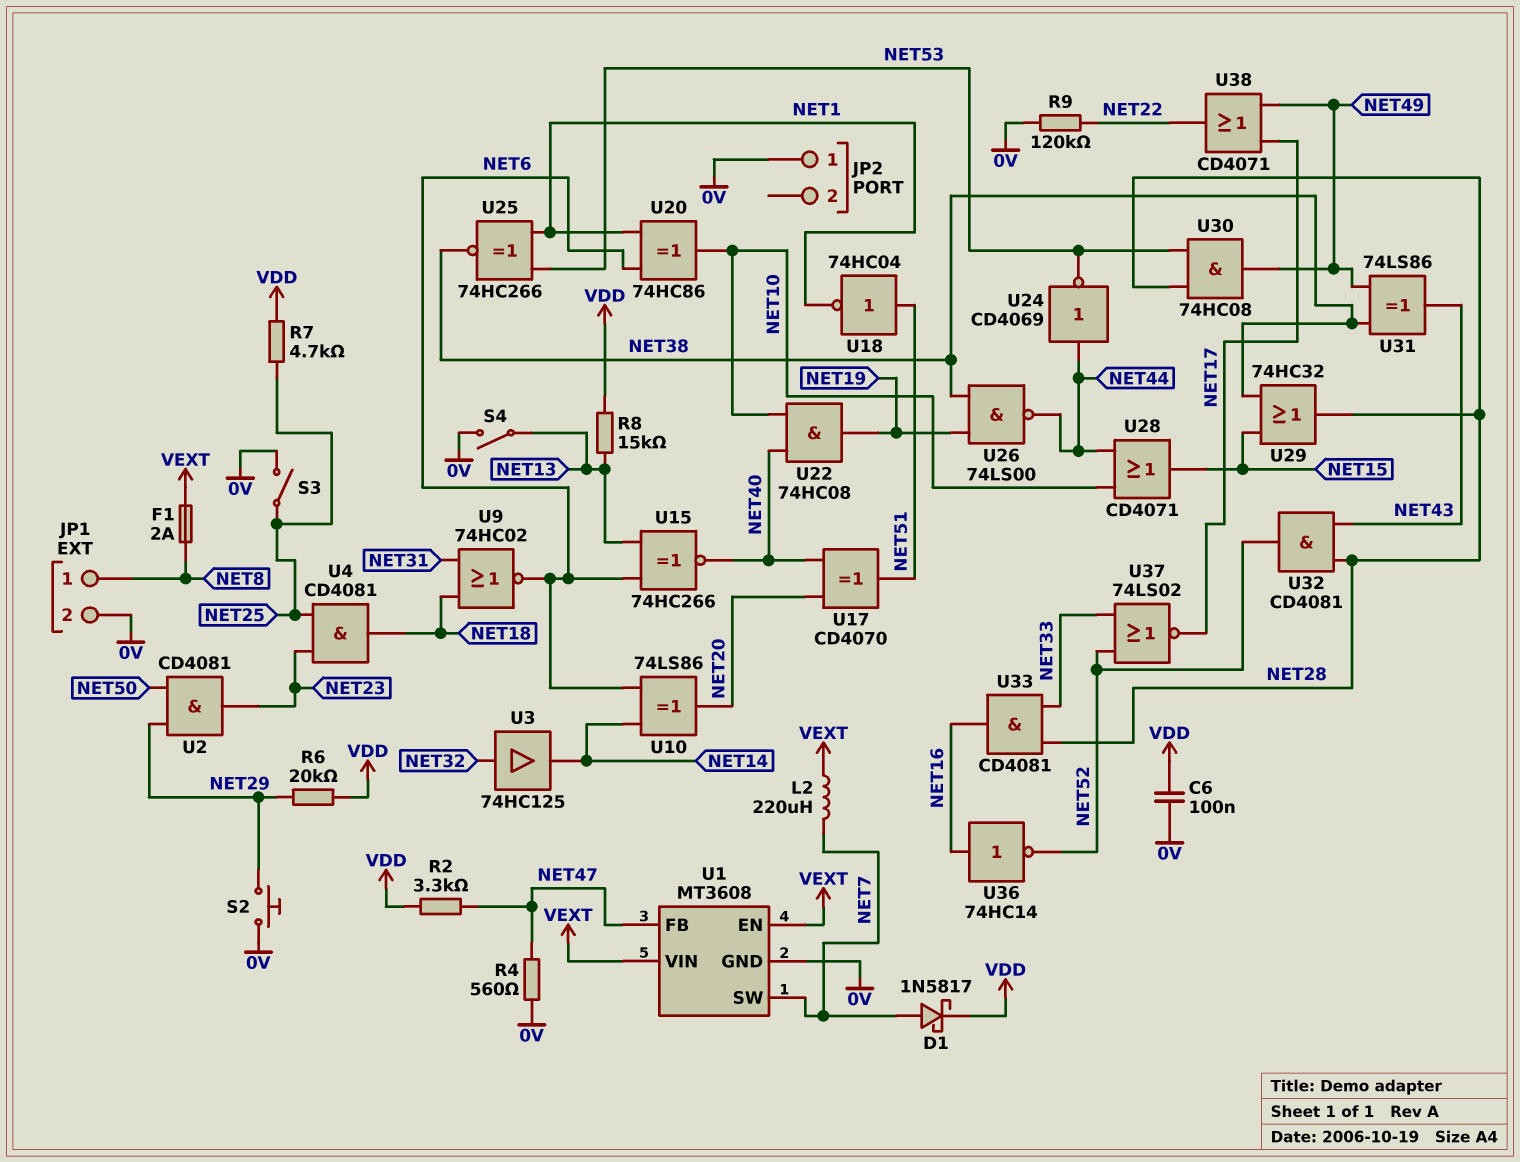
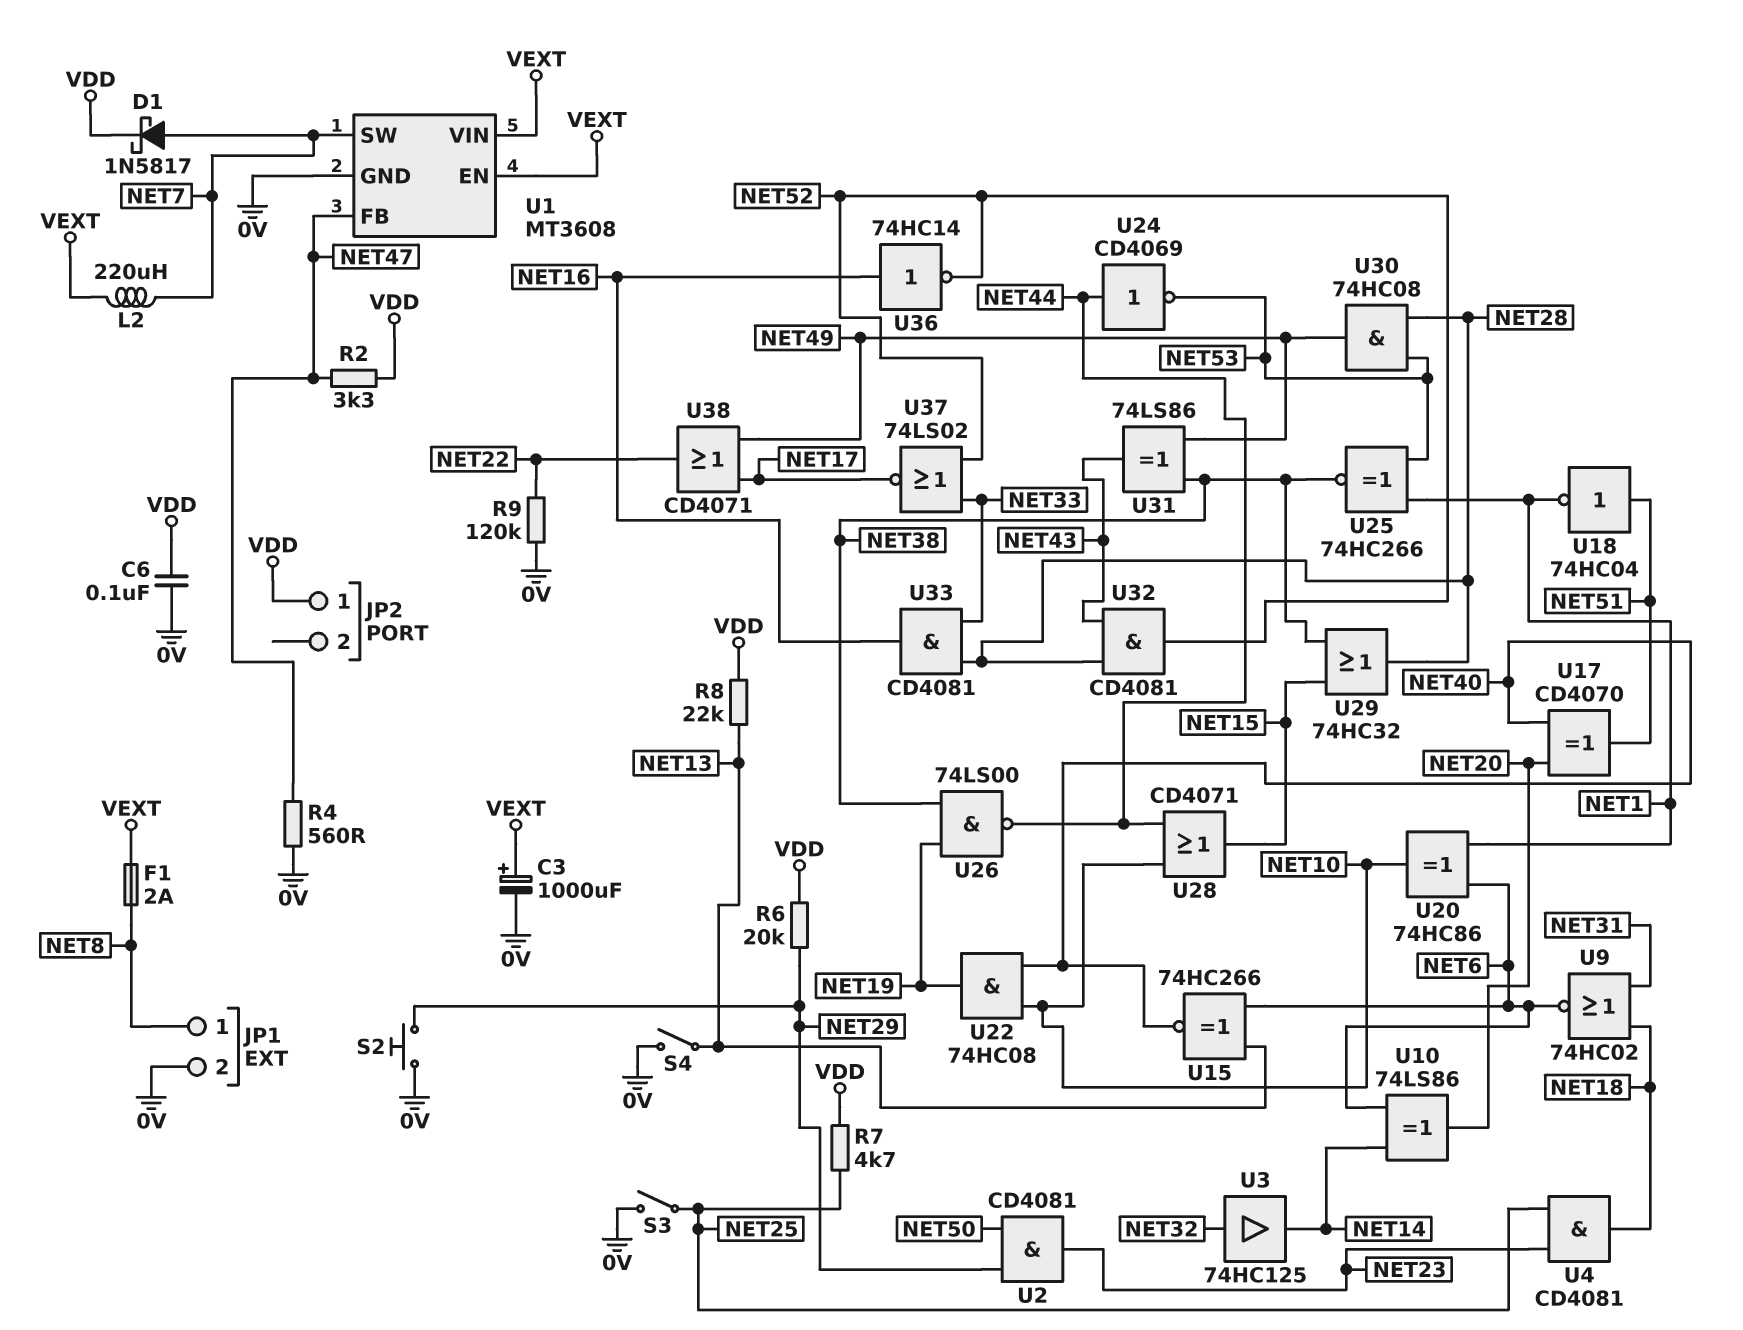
C3: none -> 1000uF (plus VEXT, minus 0V)
JP2 pin 1: 0V -> VDD
R8: 15k (NET13, VDD) -> 22k (NET13, VDD)

